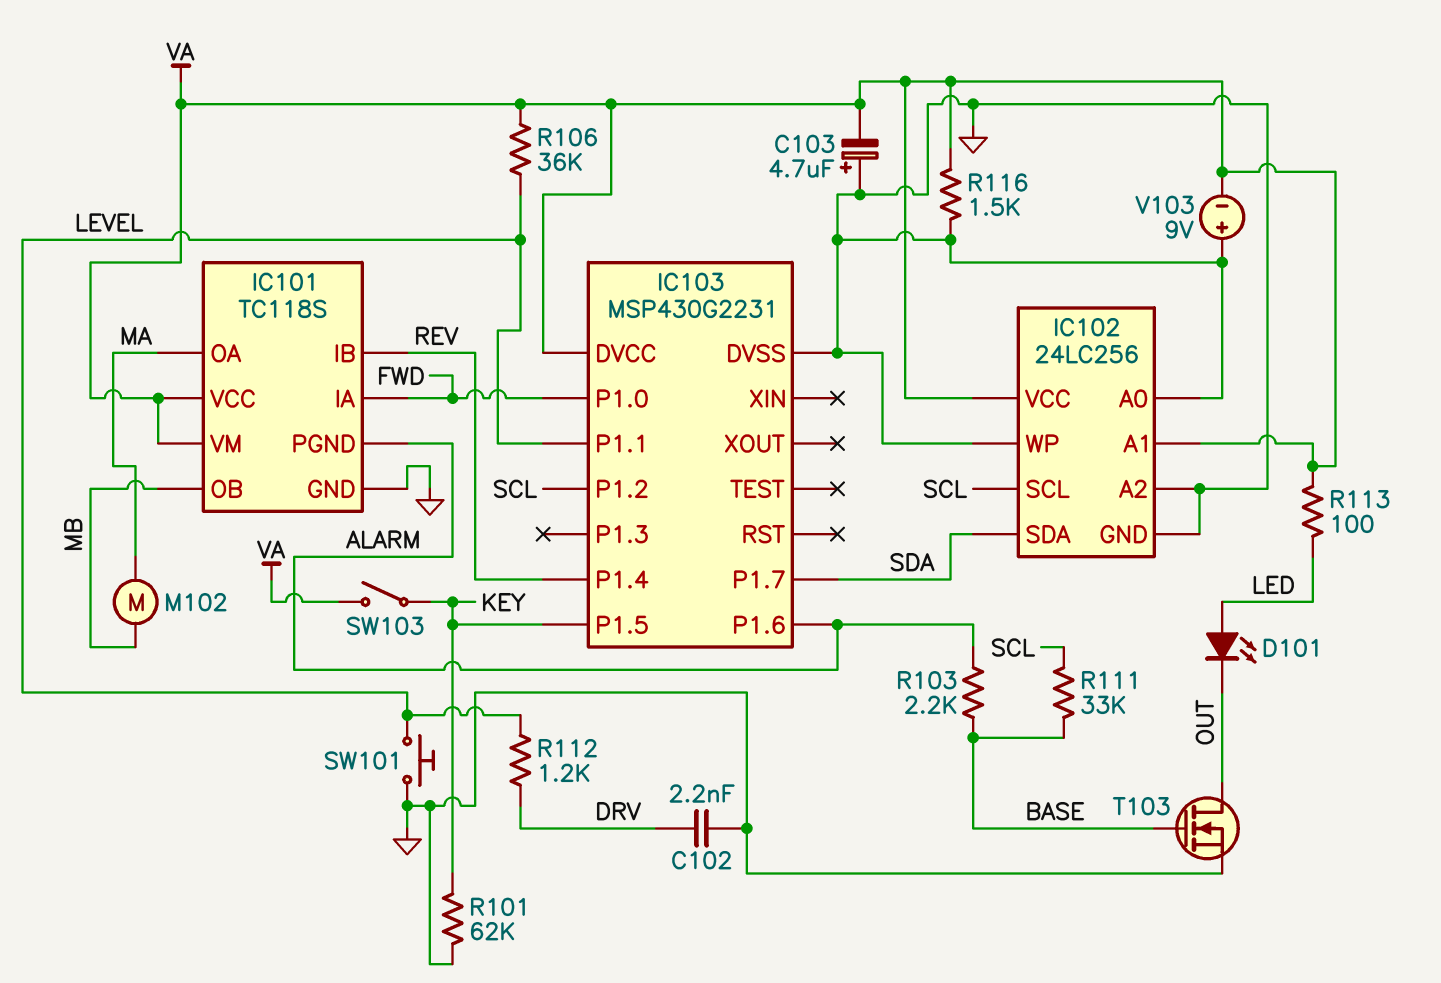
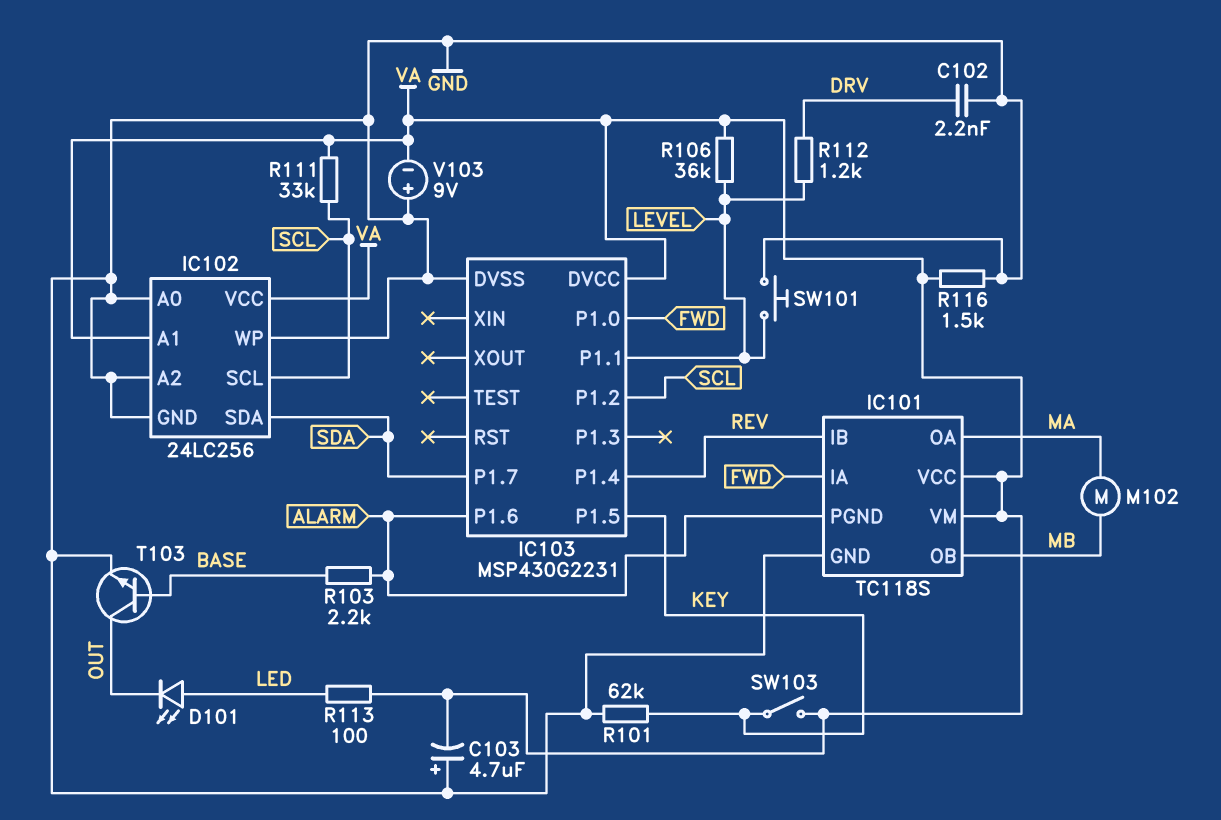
R111: 33k (BASE, SCL) -> 33k (SCL, VA)
T103: NMOS (G BASE, D OUT, S GND) -> NPN (B BASE, C OUT, E GND)

